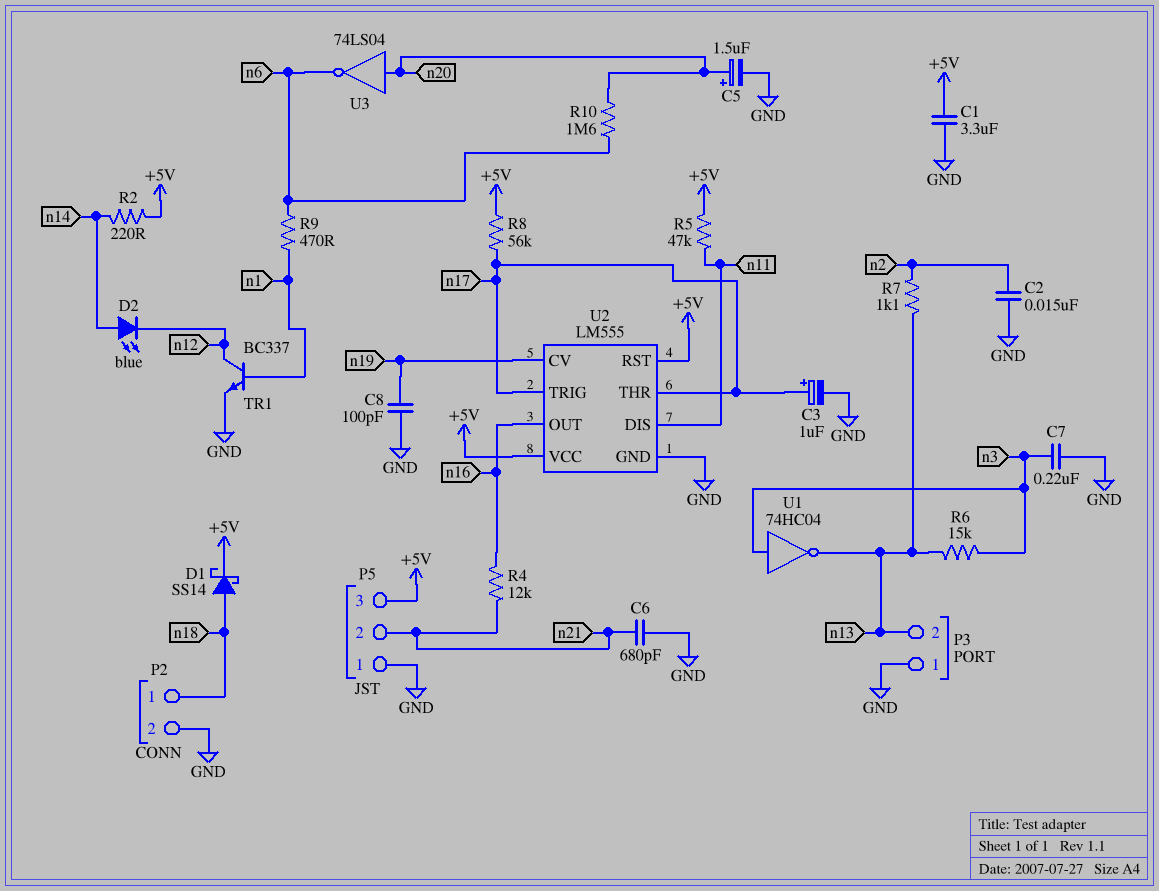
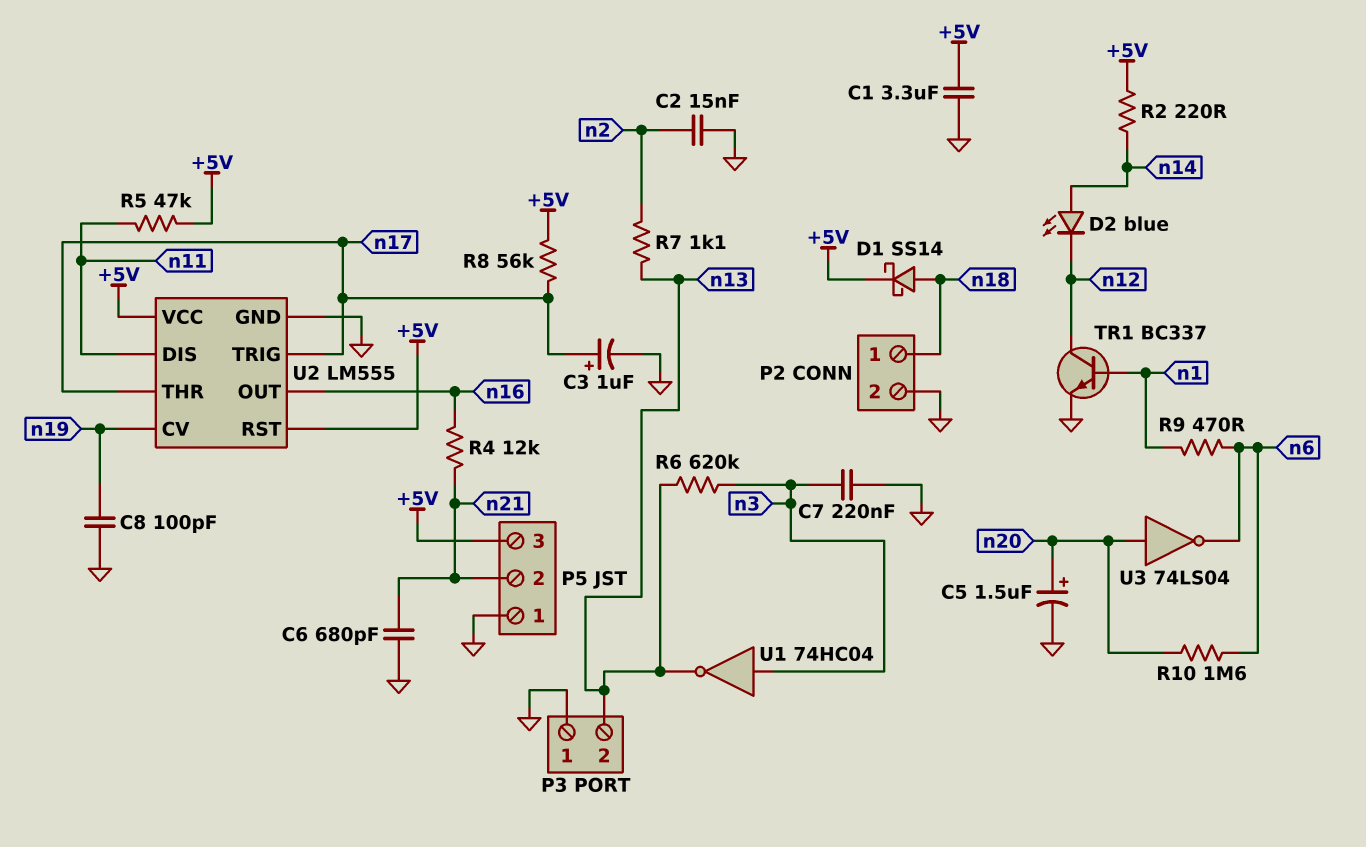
R6: 15k (n3, n13) -> 620k (n3, n13)

